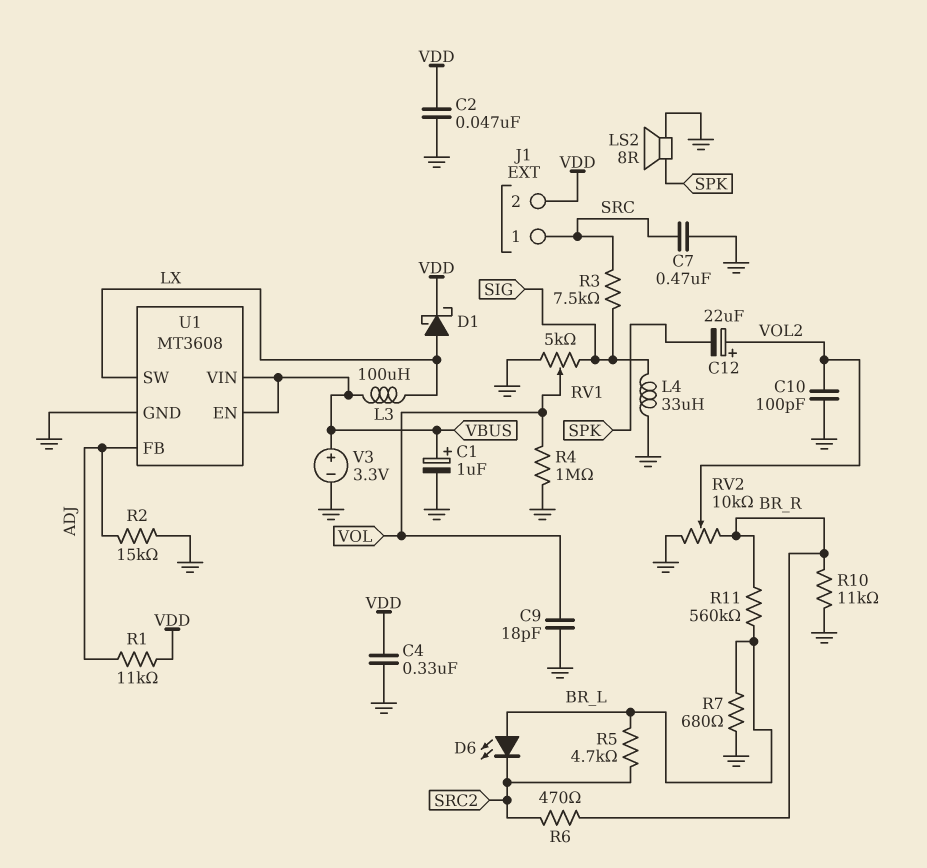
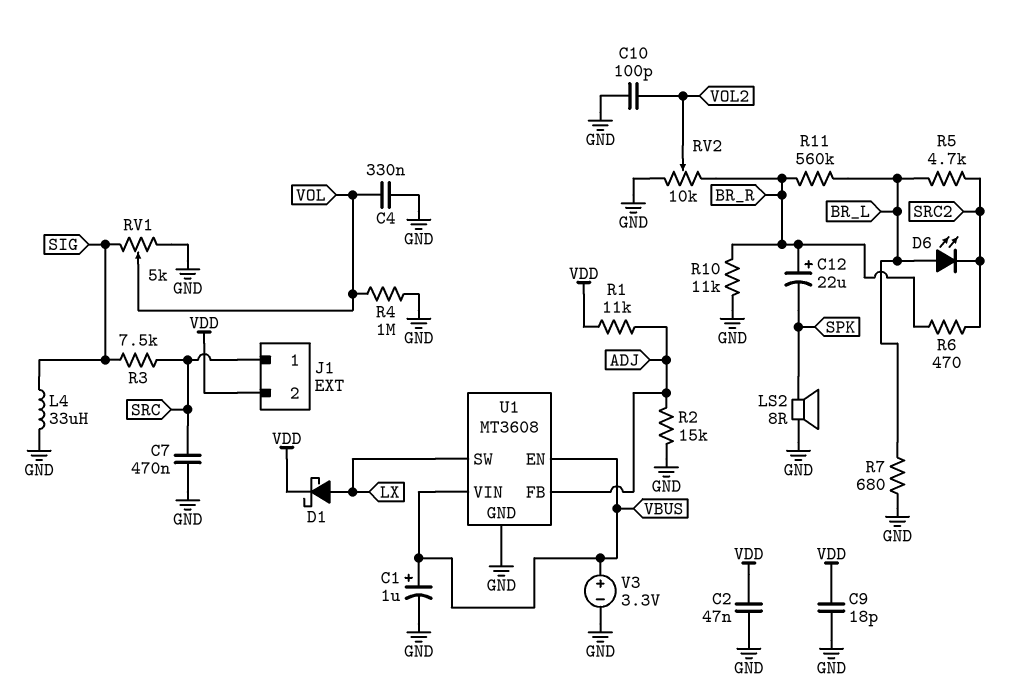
C4: 330nF (GND, VDD) -> 330nF (GND, VOL)
C9: 18pF (GND, VOL) -> 18pF (GND, VDD)
C12: 22uF (plus VOL2, minus SPK) -> 22uF (plus BR_R, minus SPK)
L3: 100uH (LX, VBUS) -> none

